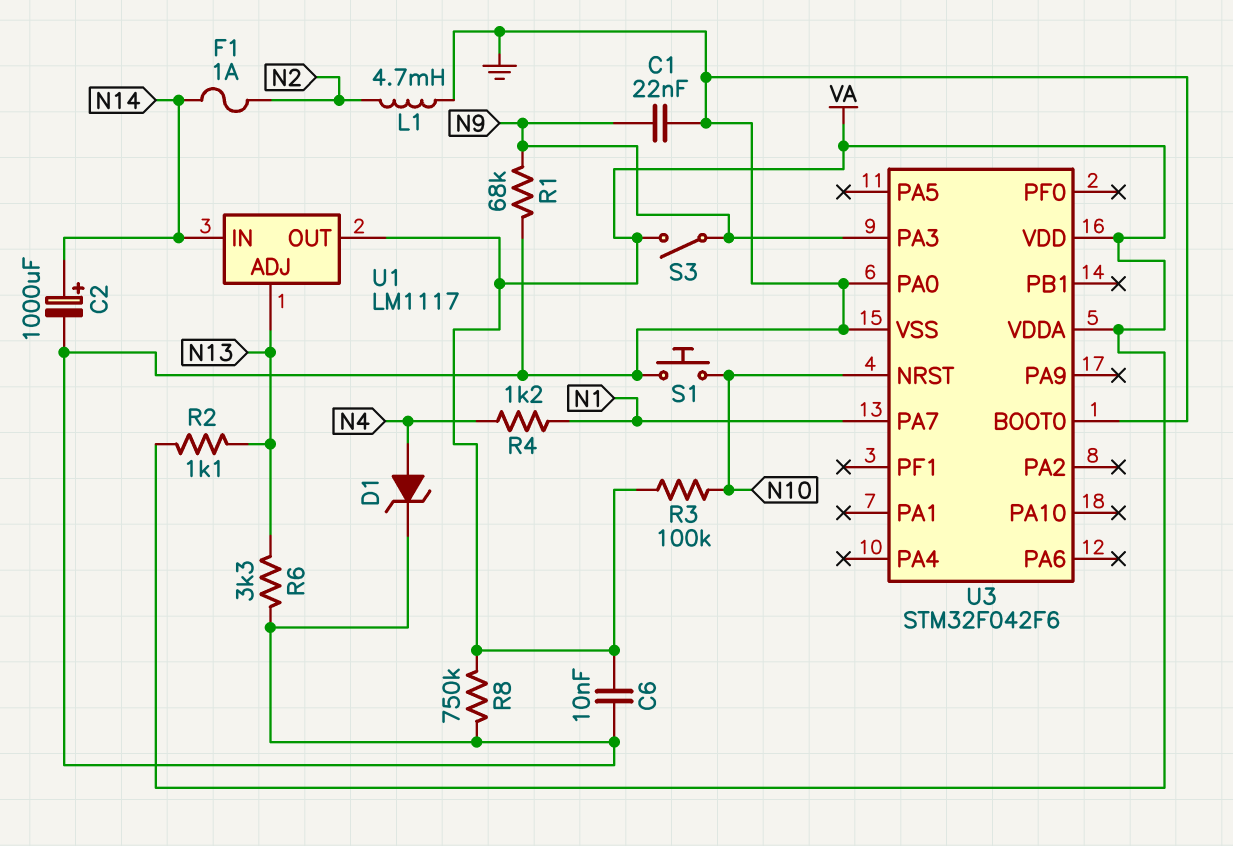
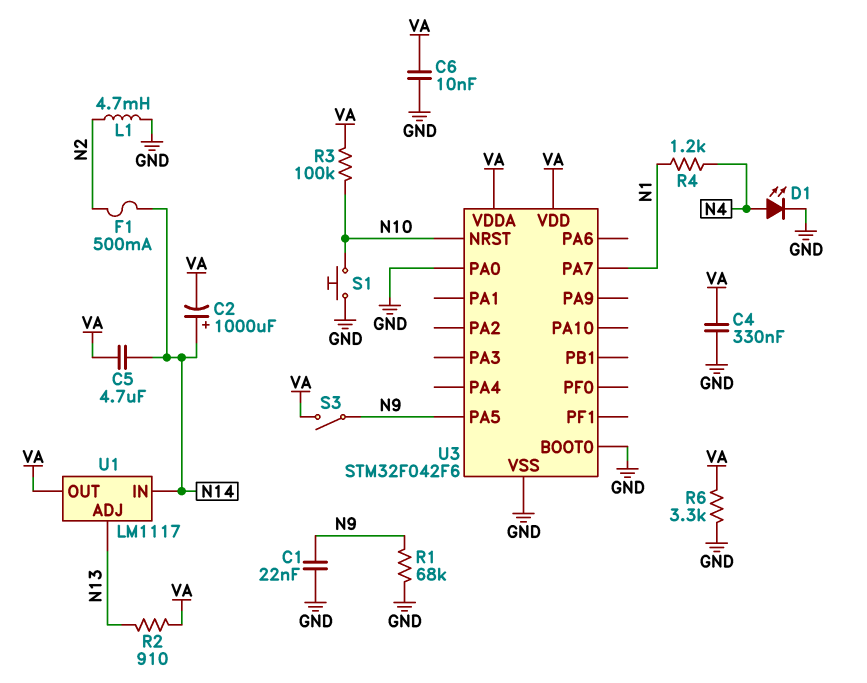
C2: 1000uF (plus N14, minus GND) -> 1000uF (plus N14, minus VA)
C4: none -> 330nF (GND, VA)
C5: none -> 4.7uF (N14, VA)
D1: zener (A N4, K GND) -> LED (A N4, K GND)
F1: 1A (N2, N14) -> 500mA (N2, N14)
R2: 1.1k (N13, VA) -> 910 (N13, VA)
R6: 3.3k (GND, N13) -> 3.3k (GND, VA)
R8: 750k (GND, VA) -> none
U3 pin PA3: N9 -> none
U3 pin PA5: none -> N9

